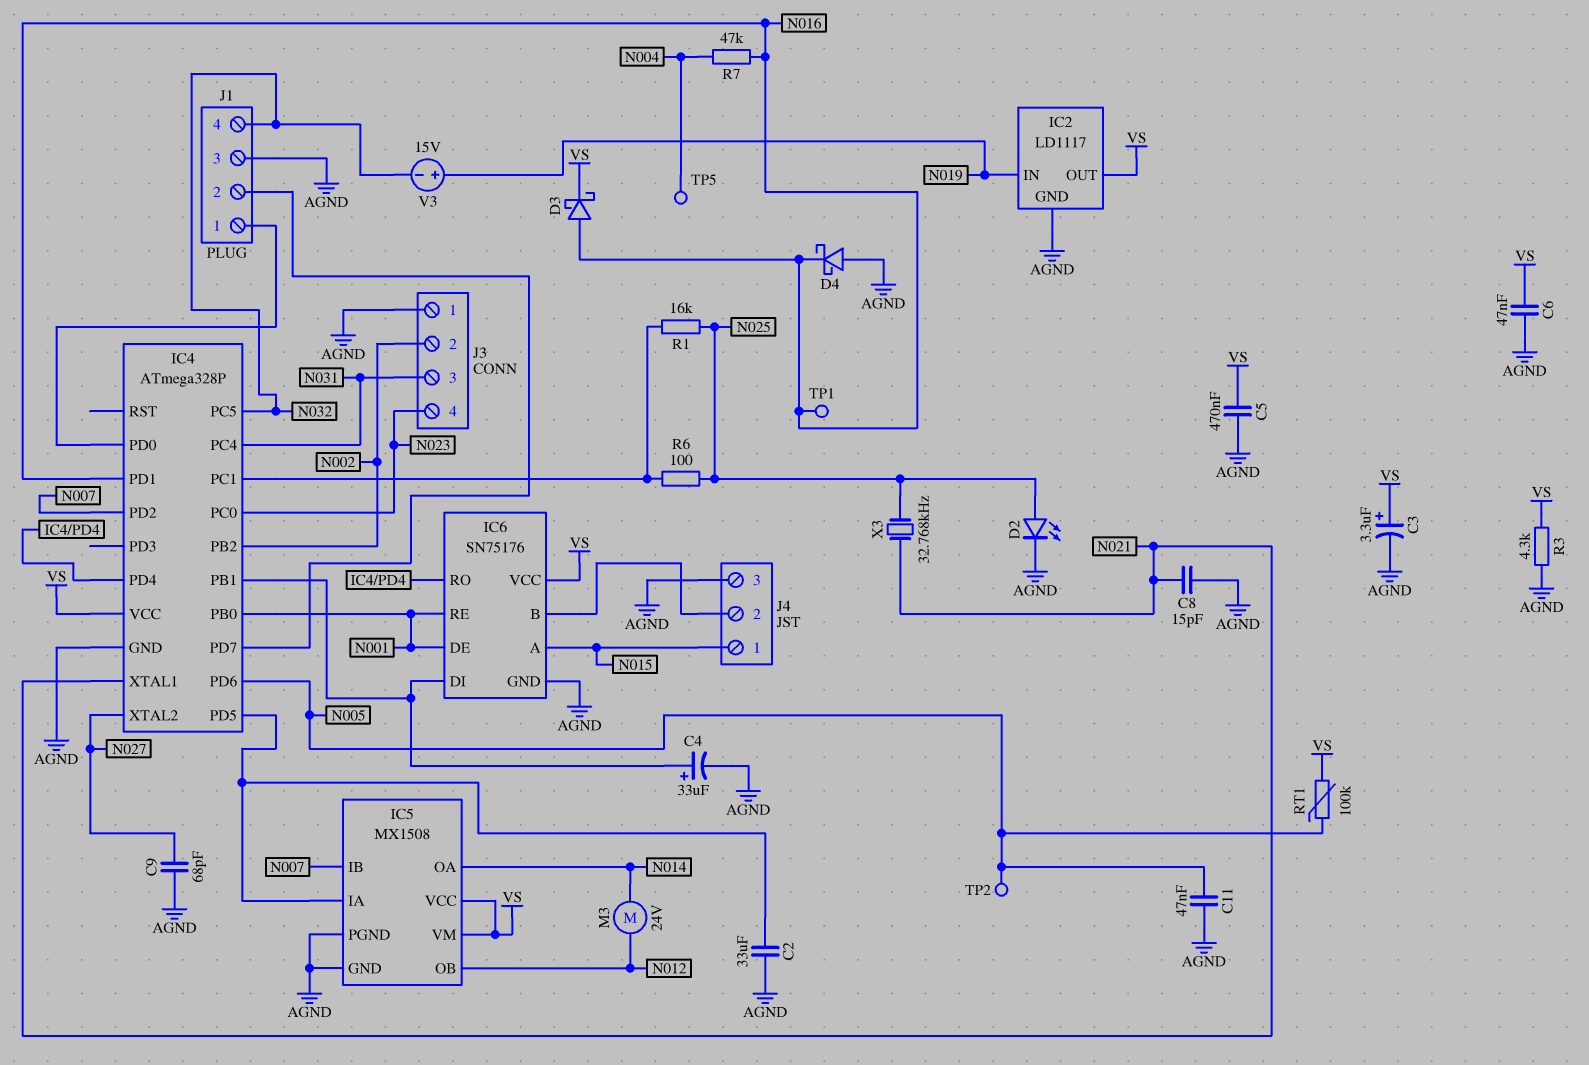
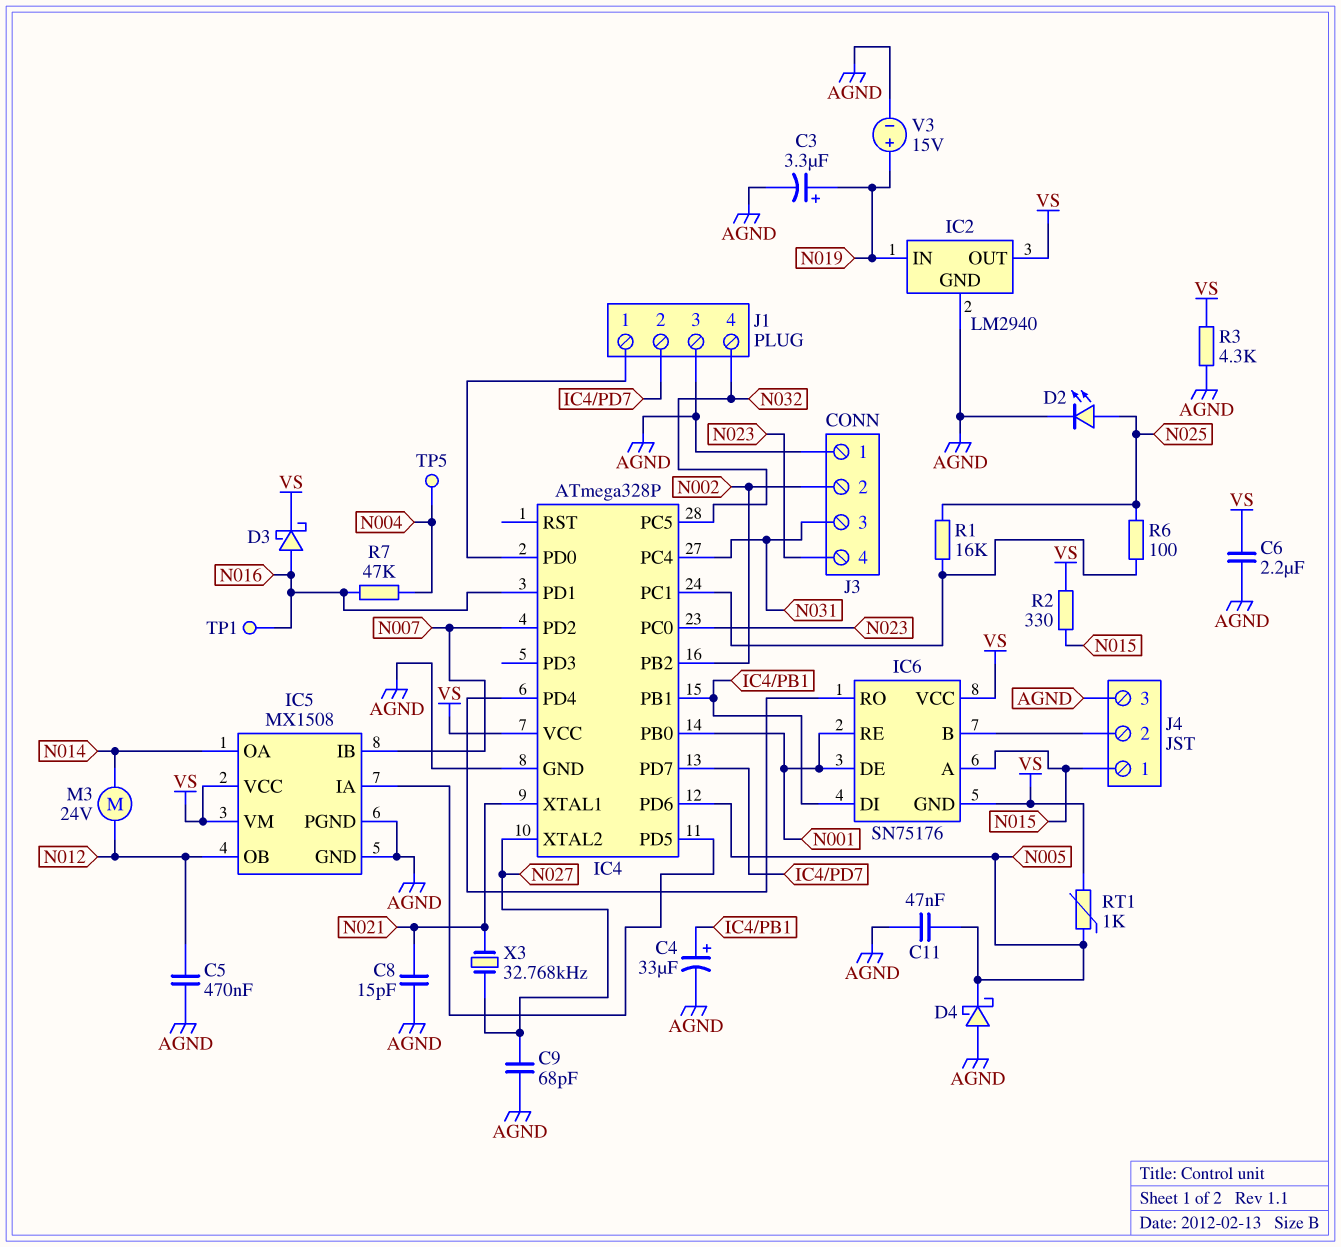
C2: 33uF (AGND, IC4/PD5) -> none
C3: 3.3uF (plus VS, minus AGND) -> 3.3uF (plus N019, minus AGND)
C5: 470nF (AGND, VS) -> 470nF (AGND, N012)
C6: 47nF (AGND, VS) -> 2.2uF (AGND, VS)
D4: schottky (A AGND, K N016) -> schottky (A AGND, K N005)
IC2: LD1117 -> LM2940
IC6 pin GND: AGND -> VS
R2: none -> 330 (N015, VS)
RT1: 100k (N005, VS) -> 1k (N005, VS)
TP2: test point (N005) -> none
V3: 15V (plus N019, minus N032) -> 15V (plus N019, minus AGND)
X3: 32.768kHz (N021, N025) -> 32.768kHz (N021, N027)

